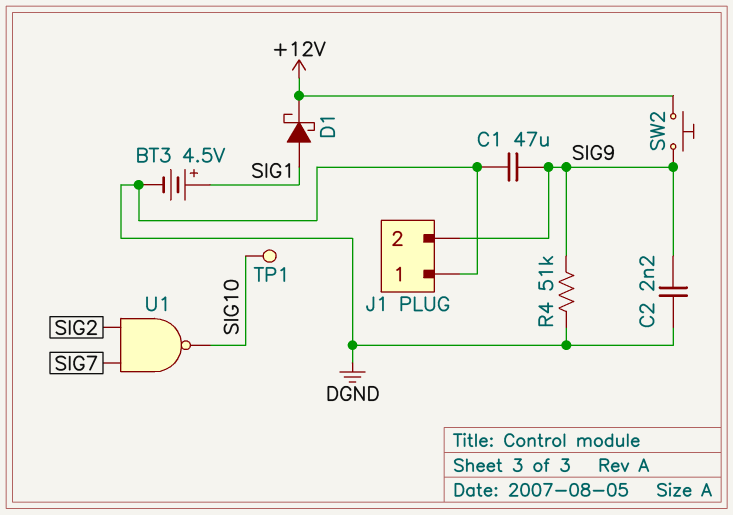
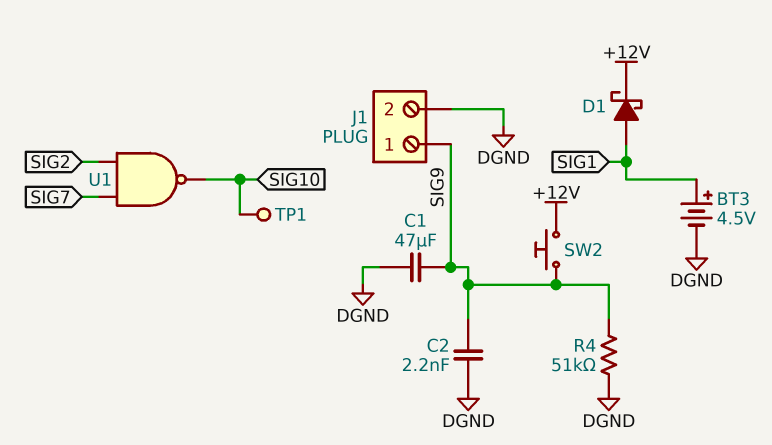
J1 pin 1: DGND -> SIG9
J1 pin 2: SIG9 -> DGND

